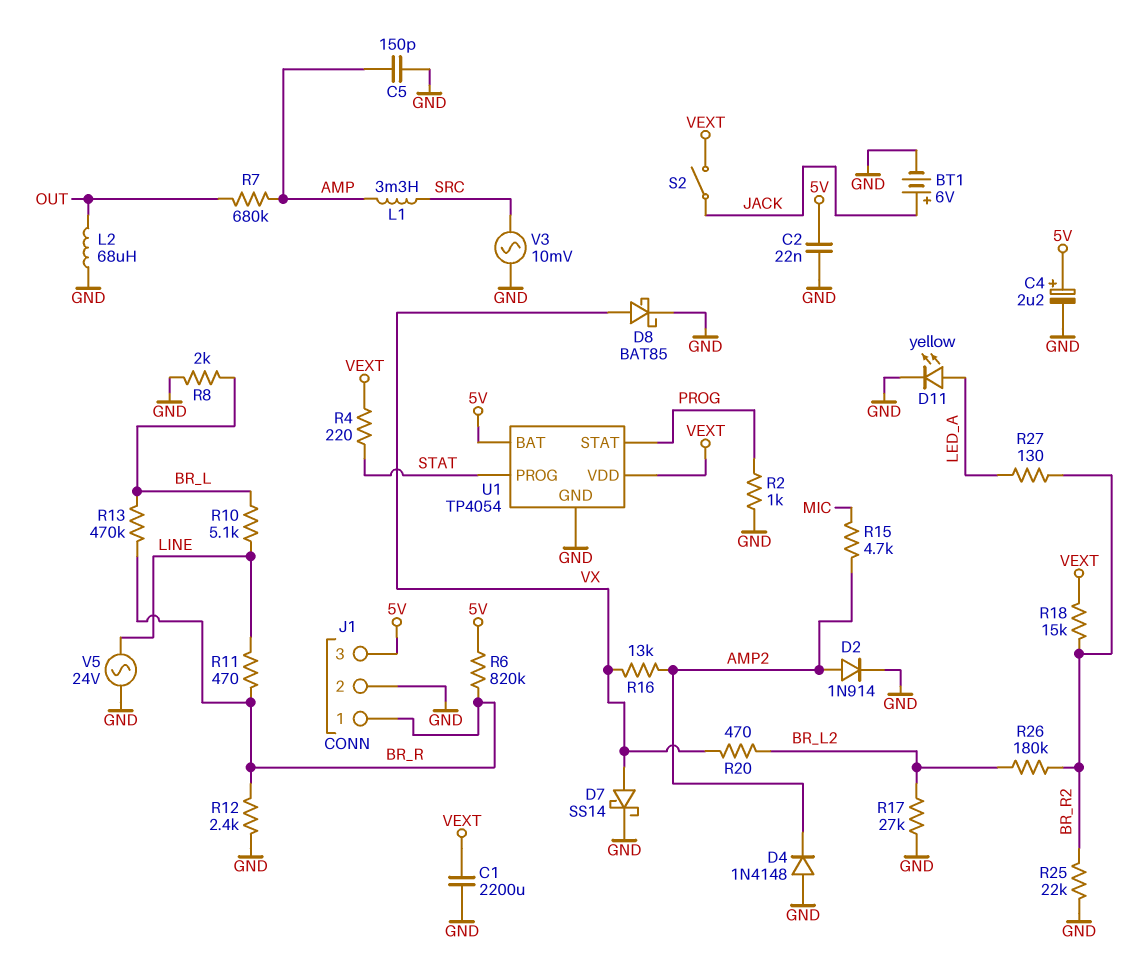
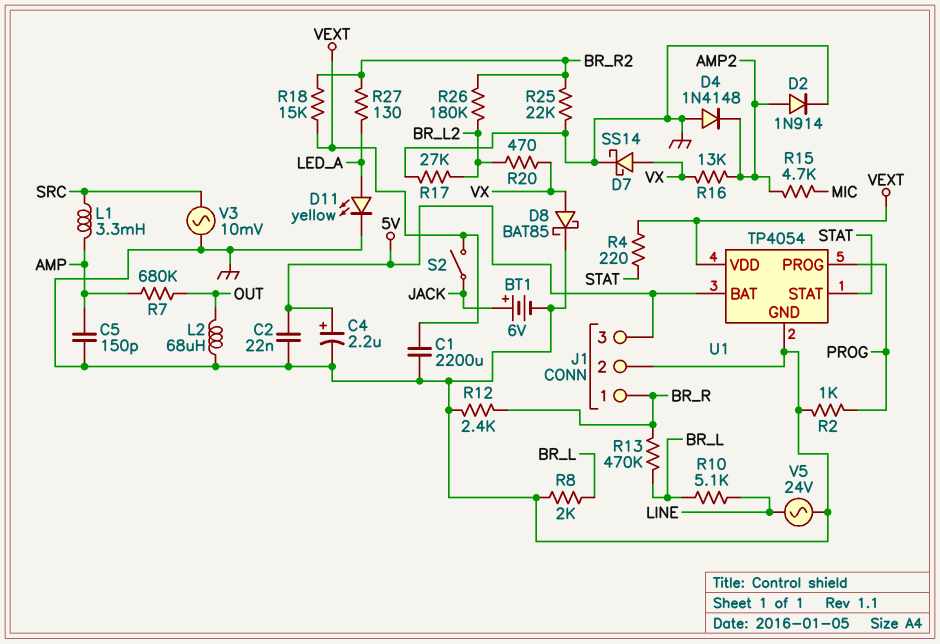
R6: 820k (5V, BR_R) -> none
R11: 470 (BR_R, LINE) -> none
U1 pin PROG: STAT -> PROG
U1 pin STAT: PROG -> STAT

